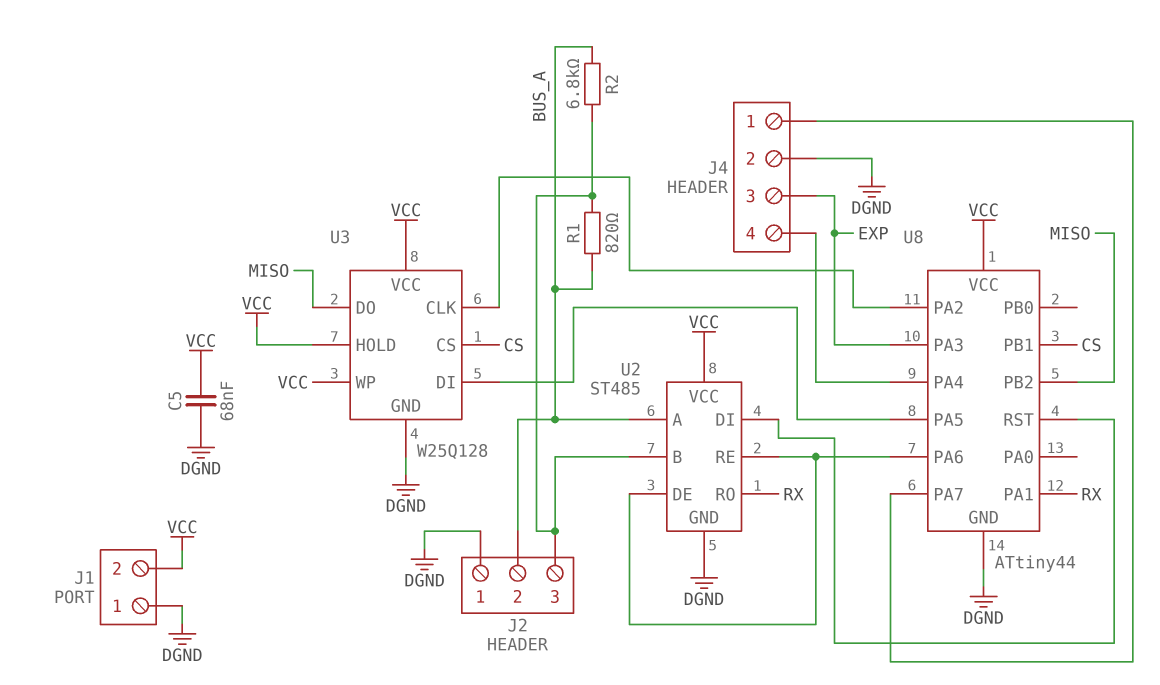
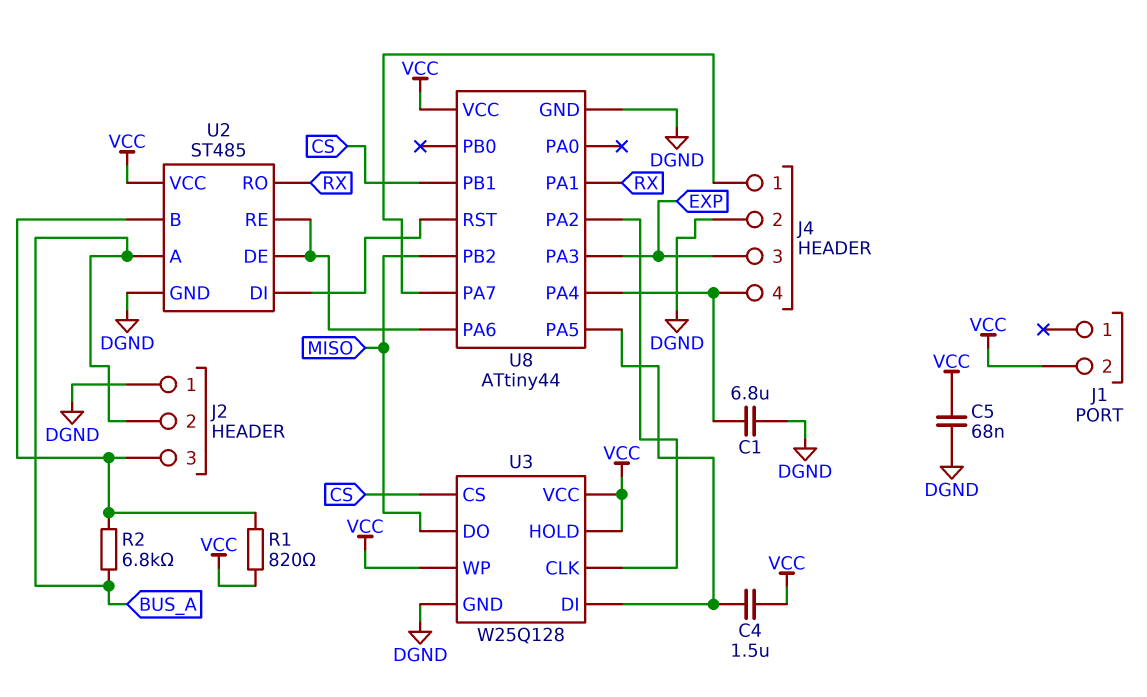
C1: none -> 6.8uF (DGND, J4/4)
C4: none -> 1.5uF (U3/DI, VCC)
J1 pin 1: DGND -> none
R1: 820 (BUS_A, J2/3) -> 820 (J2/3, VCC)

